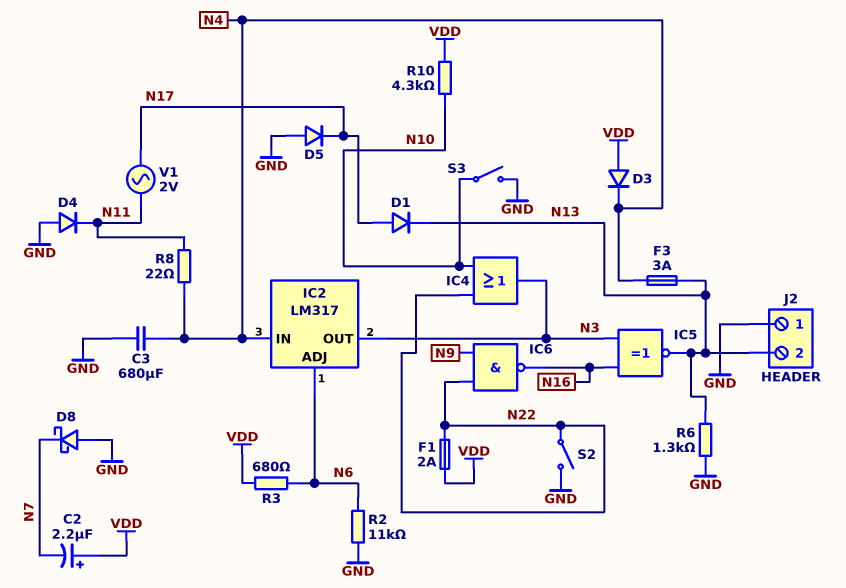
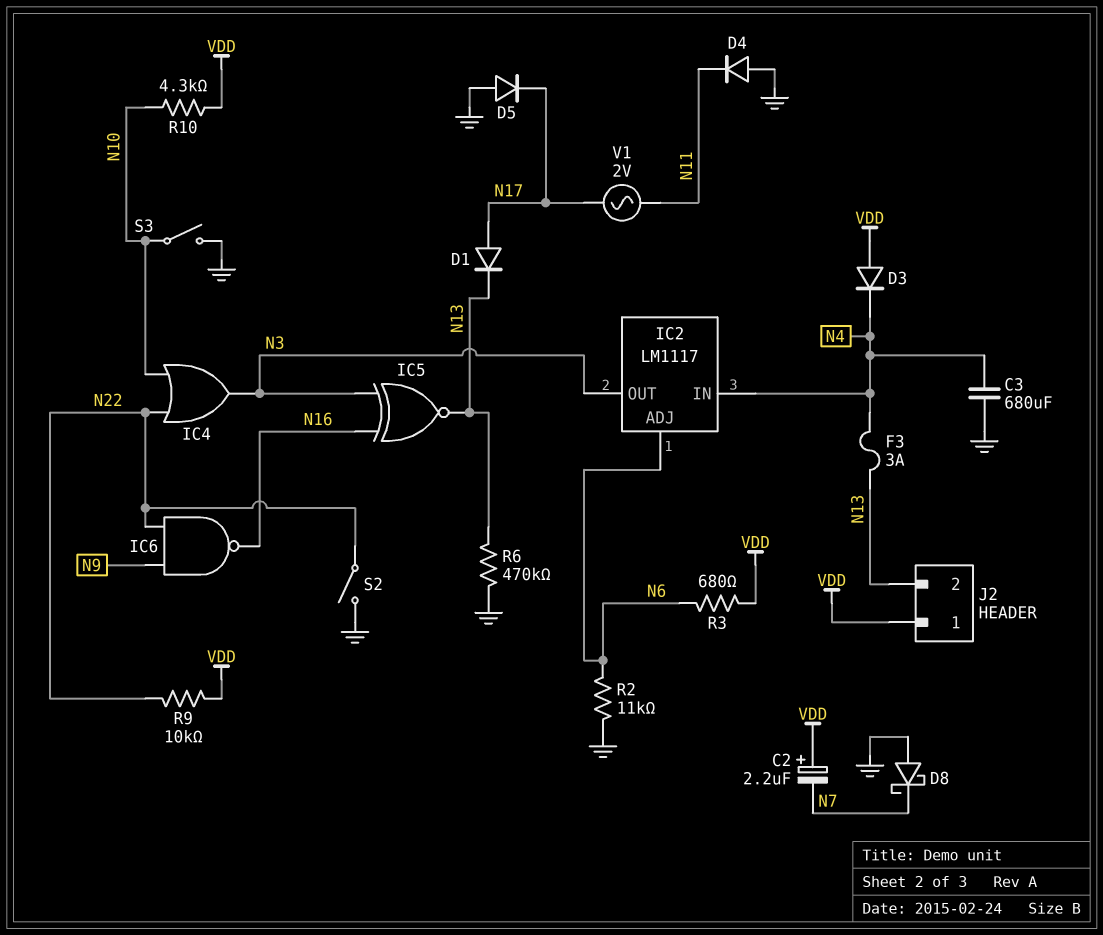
F1: 2A (N22, VDD) -> none
IC2: LM317 -> LM1117
J2 pin 1: GND -> VDD
R6: 1.3k (GND, N13) -> 470k (GND, N13)
R8: 22 (N4, N11) -> none
R9: none -> 10k (N22, VDD)

